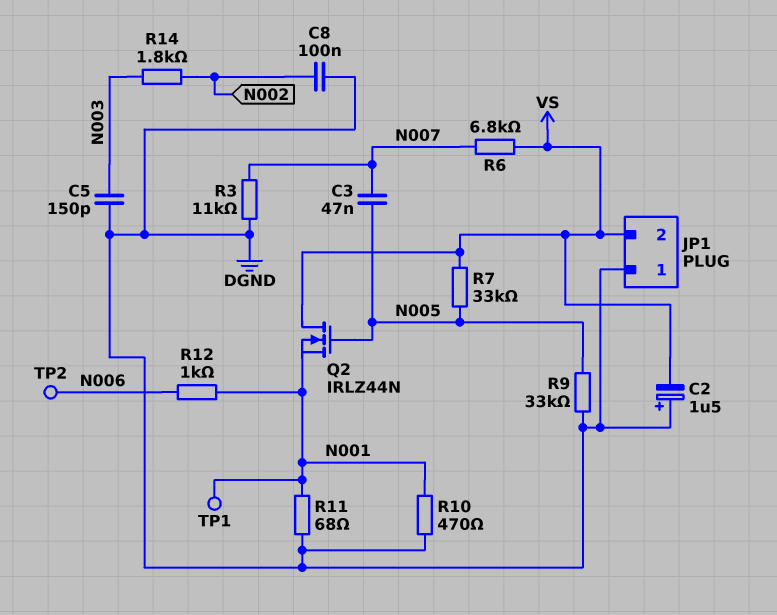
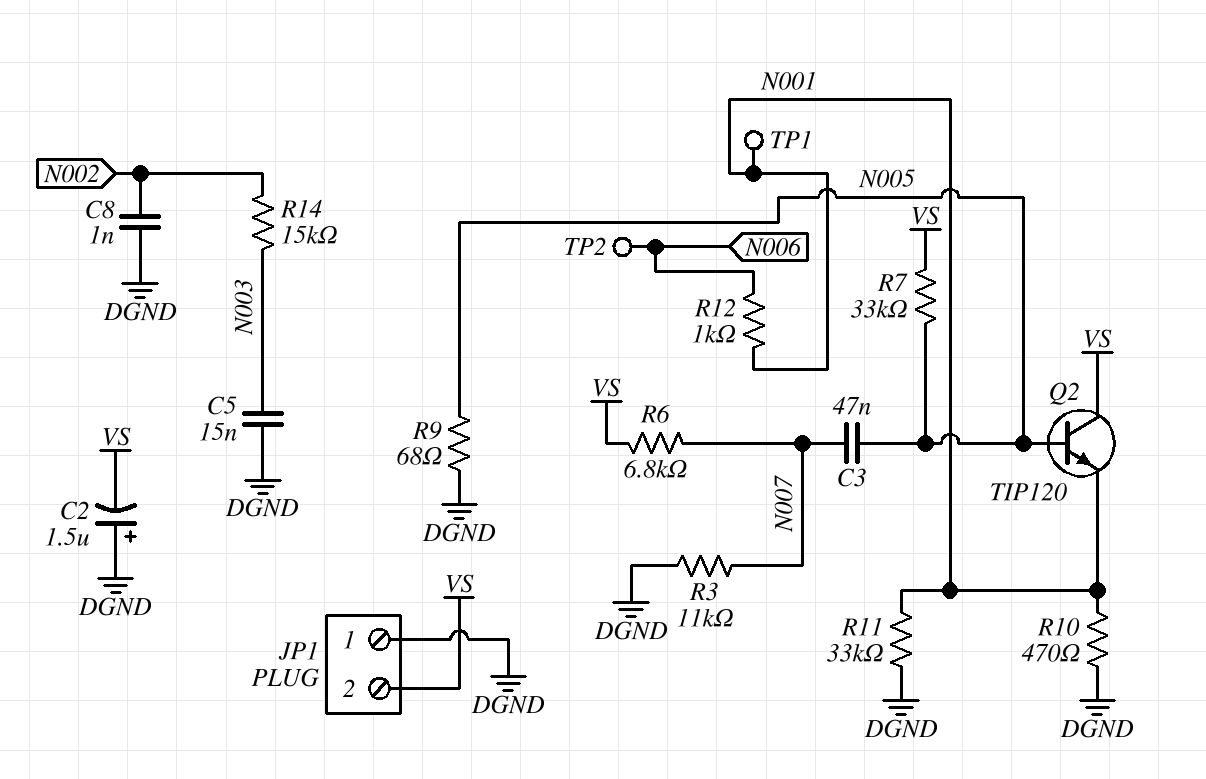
C5: 150pF (DGND, N003) -> 15nF (DGND, N003)
C8: 100nF (DGND, N002) -> 1nF (DGND, N002)
Q2: NMOS IRLZ44N (G N005, D VS, S N001) -> NPN TIP120 (B N005, C VS, E N001)
R9: 33k (DGND, N005) -> 68 (DGND, N005)
R11: 68 (DGND, N001) -> 33k (DGND, N001)
R14: 1.8k (N002, N003) -> 15k (N002, N003)

